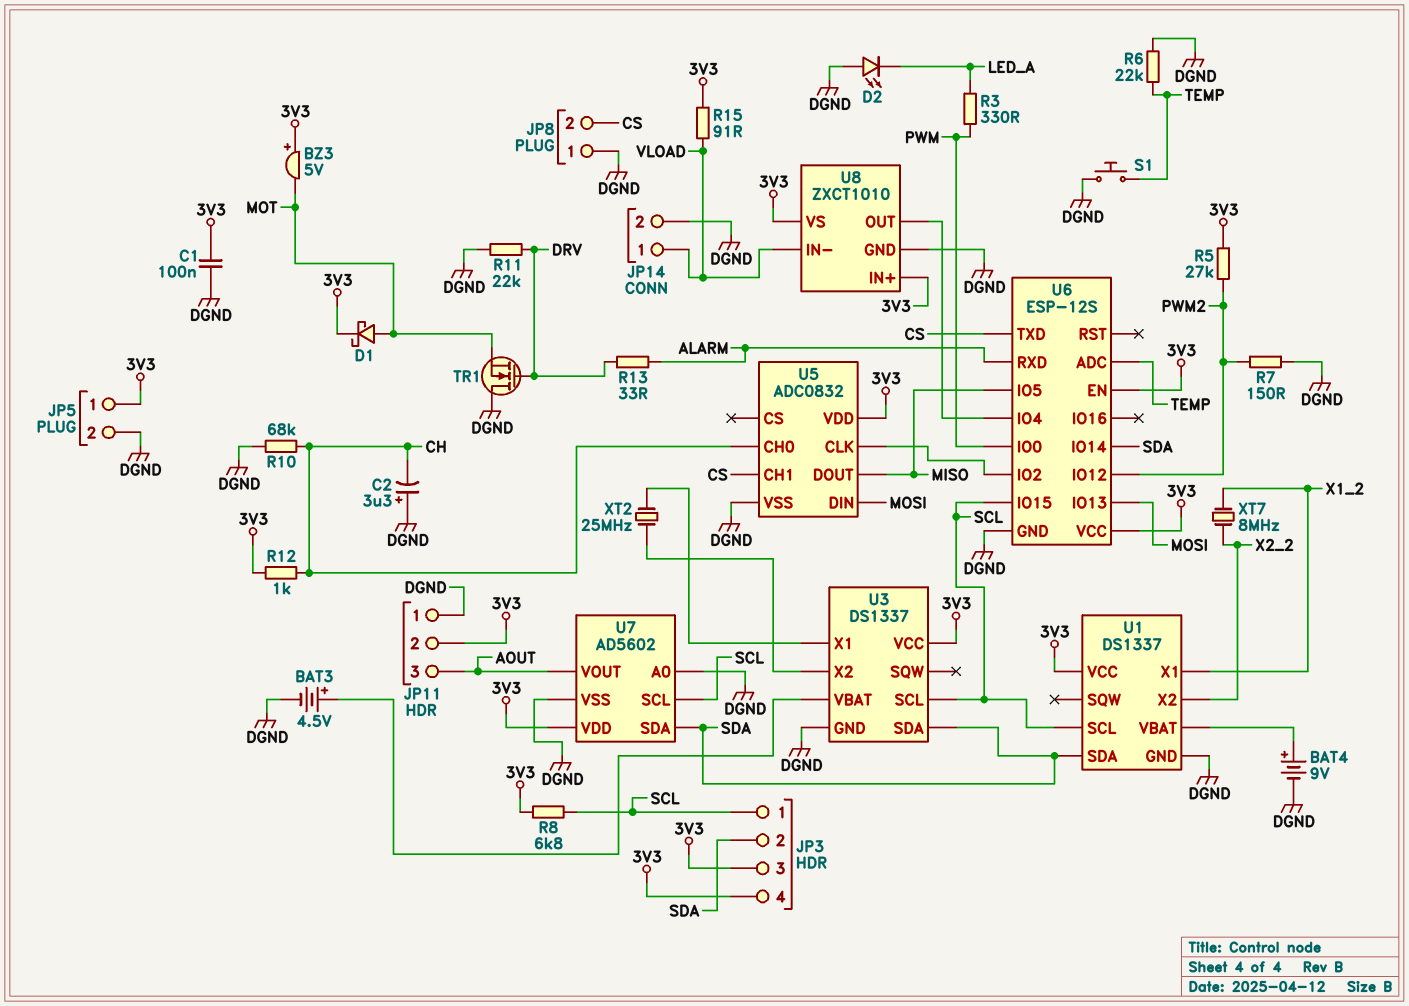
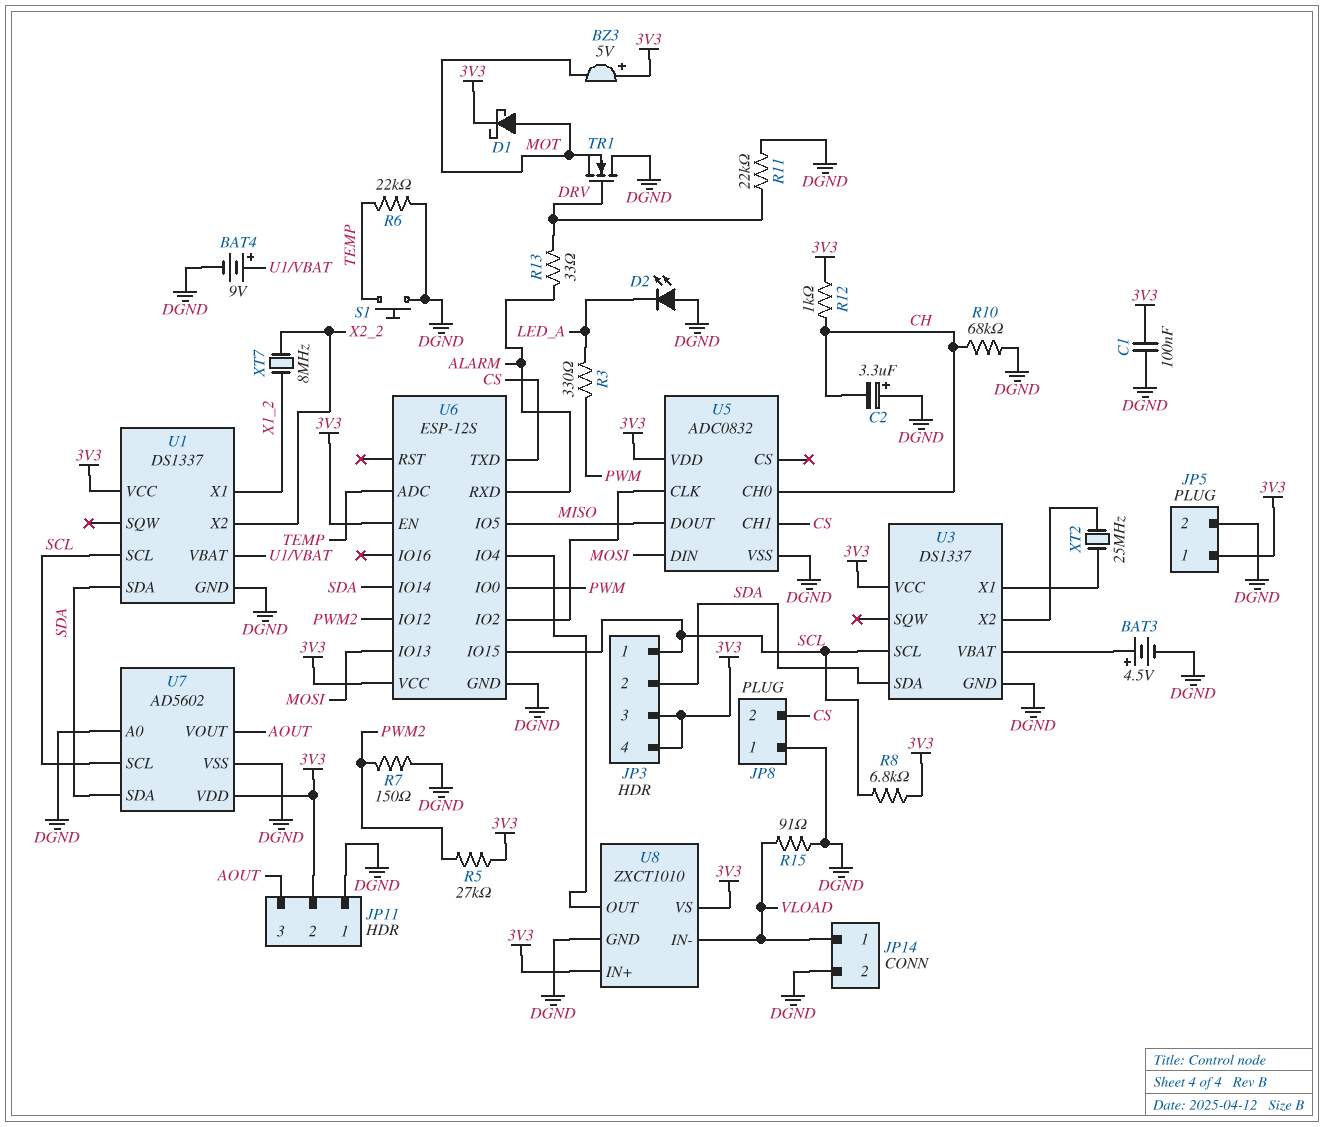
R15: 91 (3V3, VLOAD) -> 91 (DGND, VLOAD)

